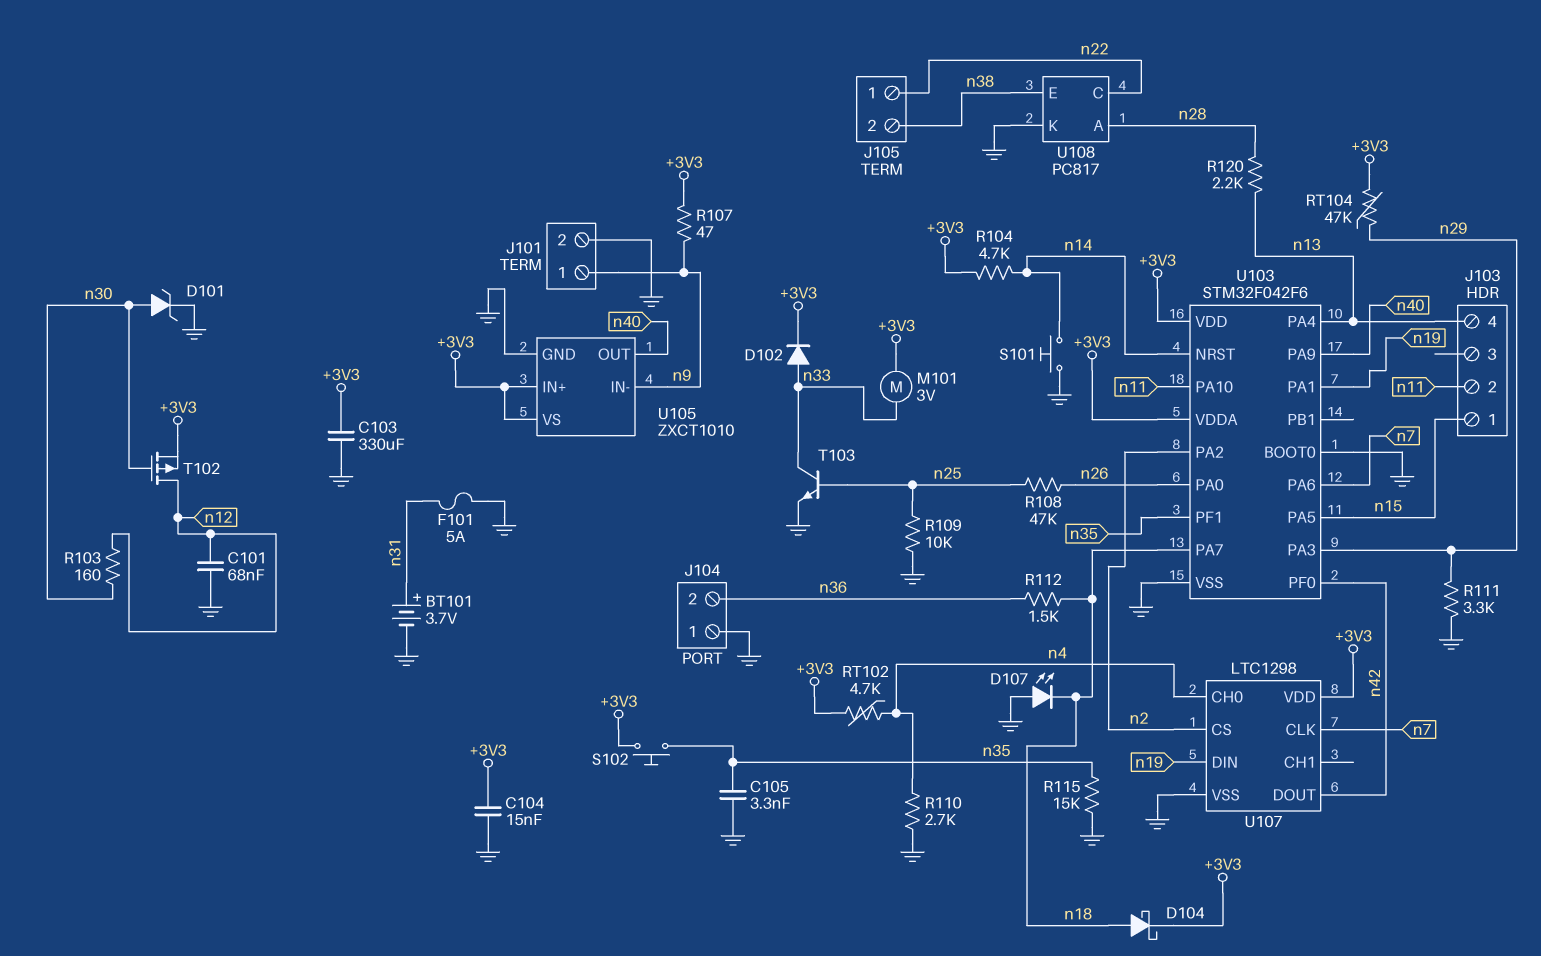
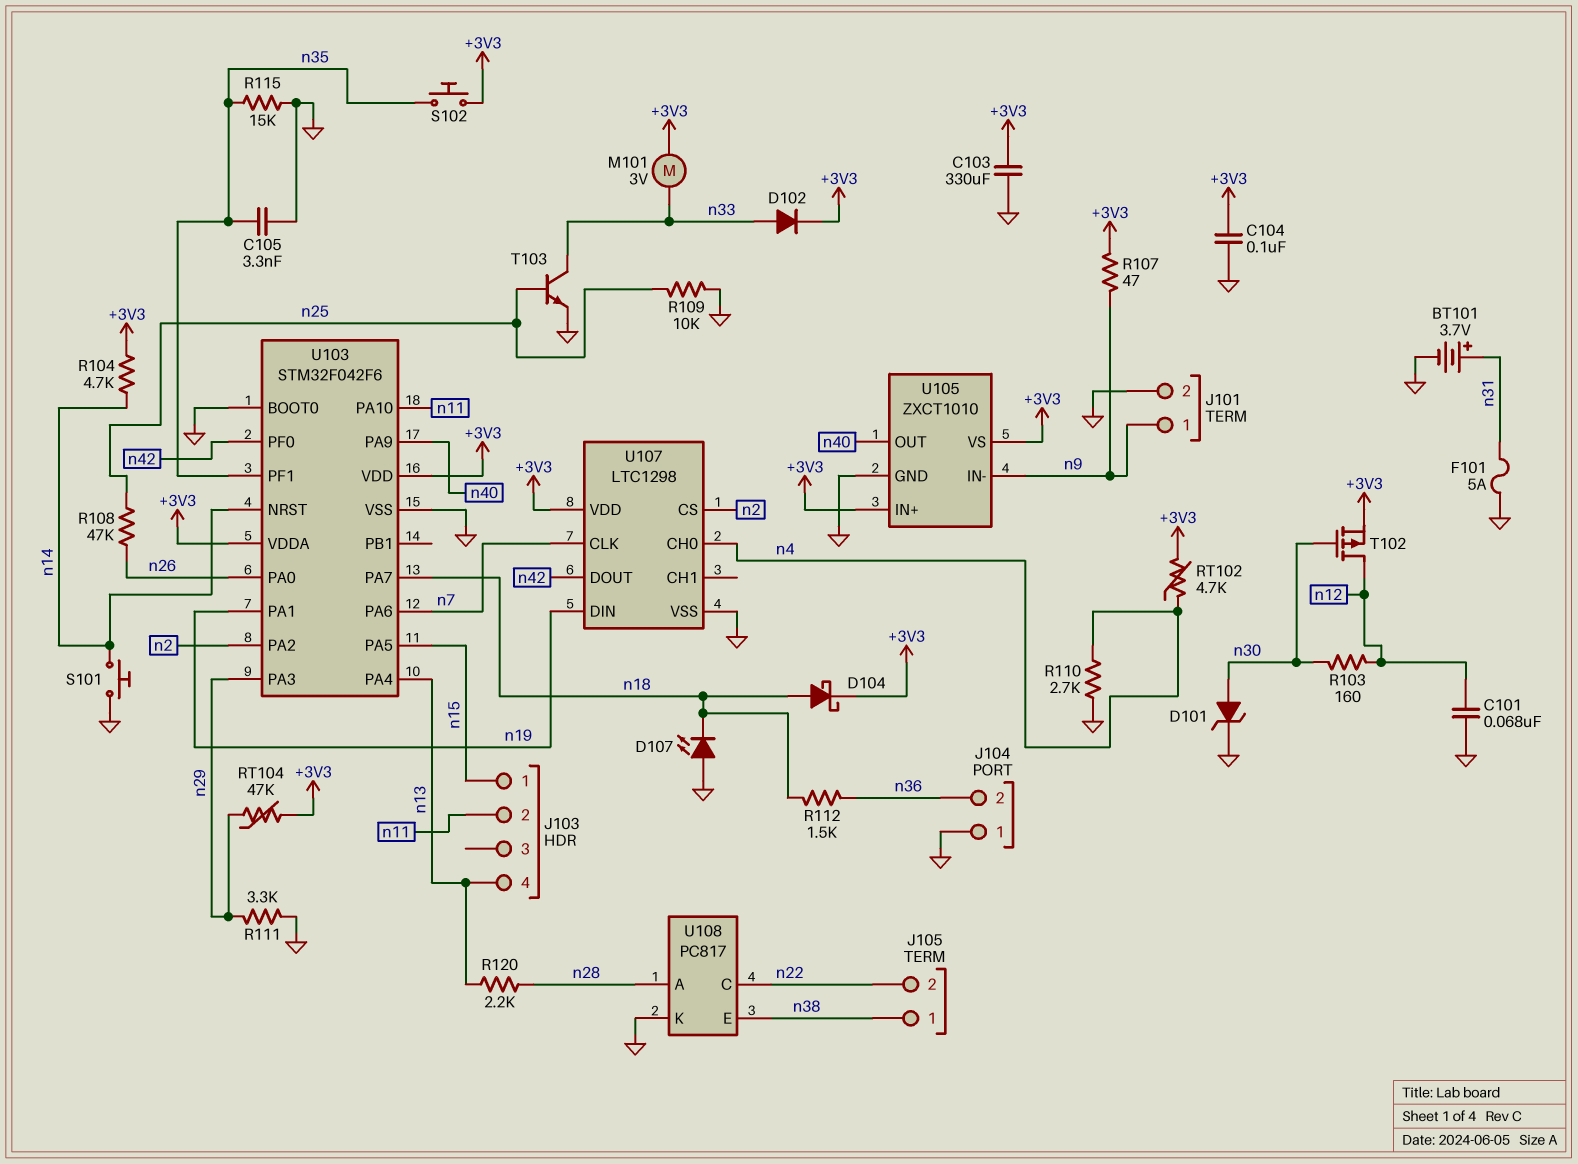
C104: 15nF (+3V3, GND) -> 100nF (+3V3, GND)
J105 pin 1: n22 -> n38
J105 pin 2: n38 -> n22

